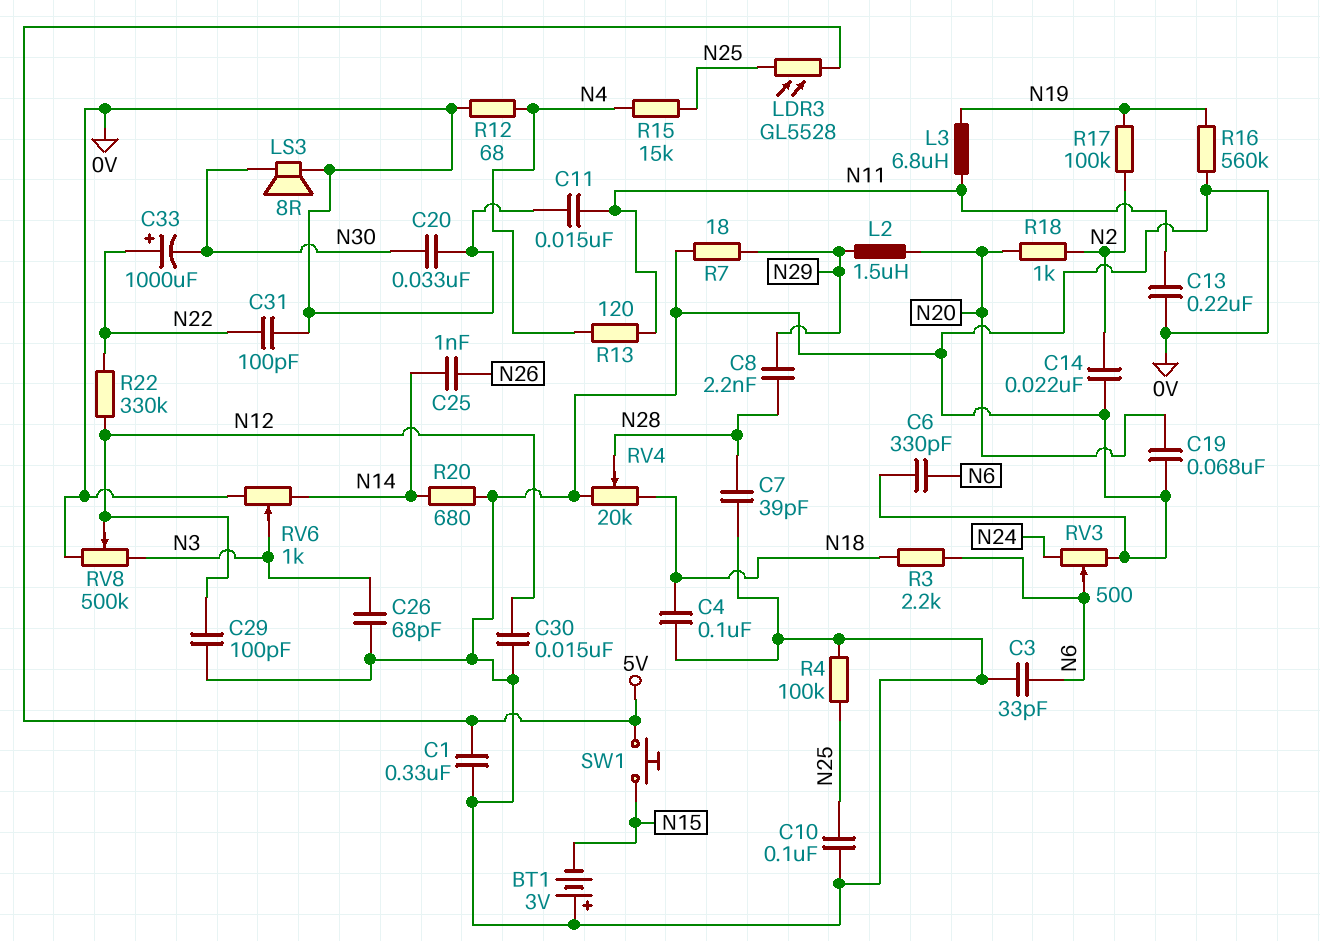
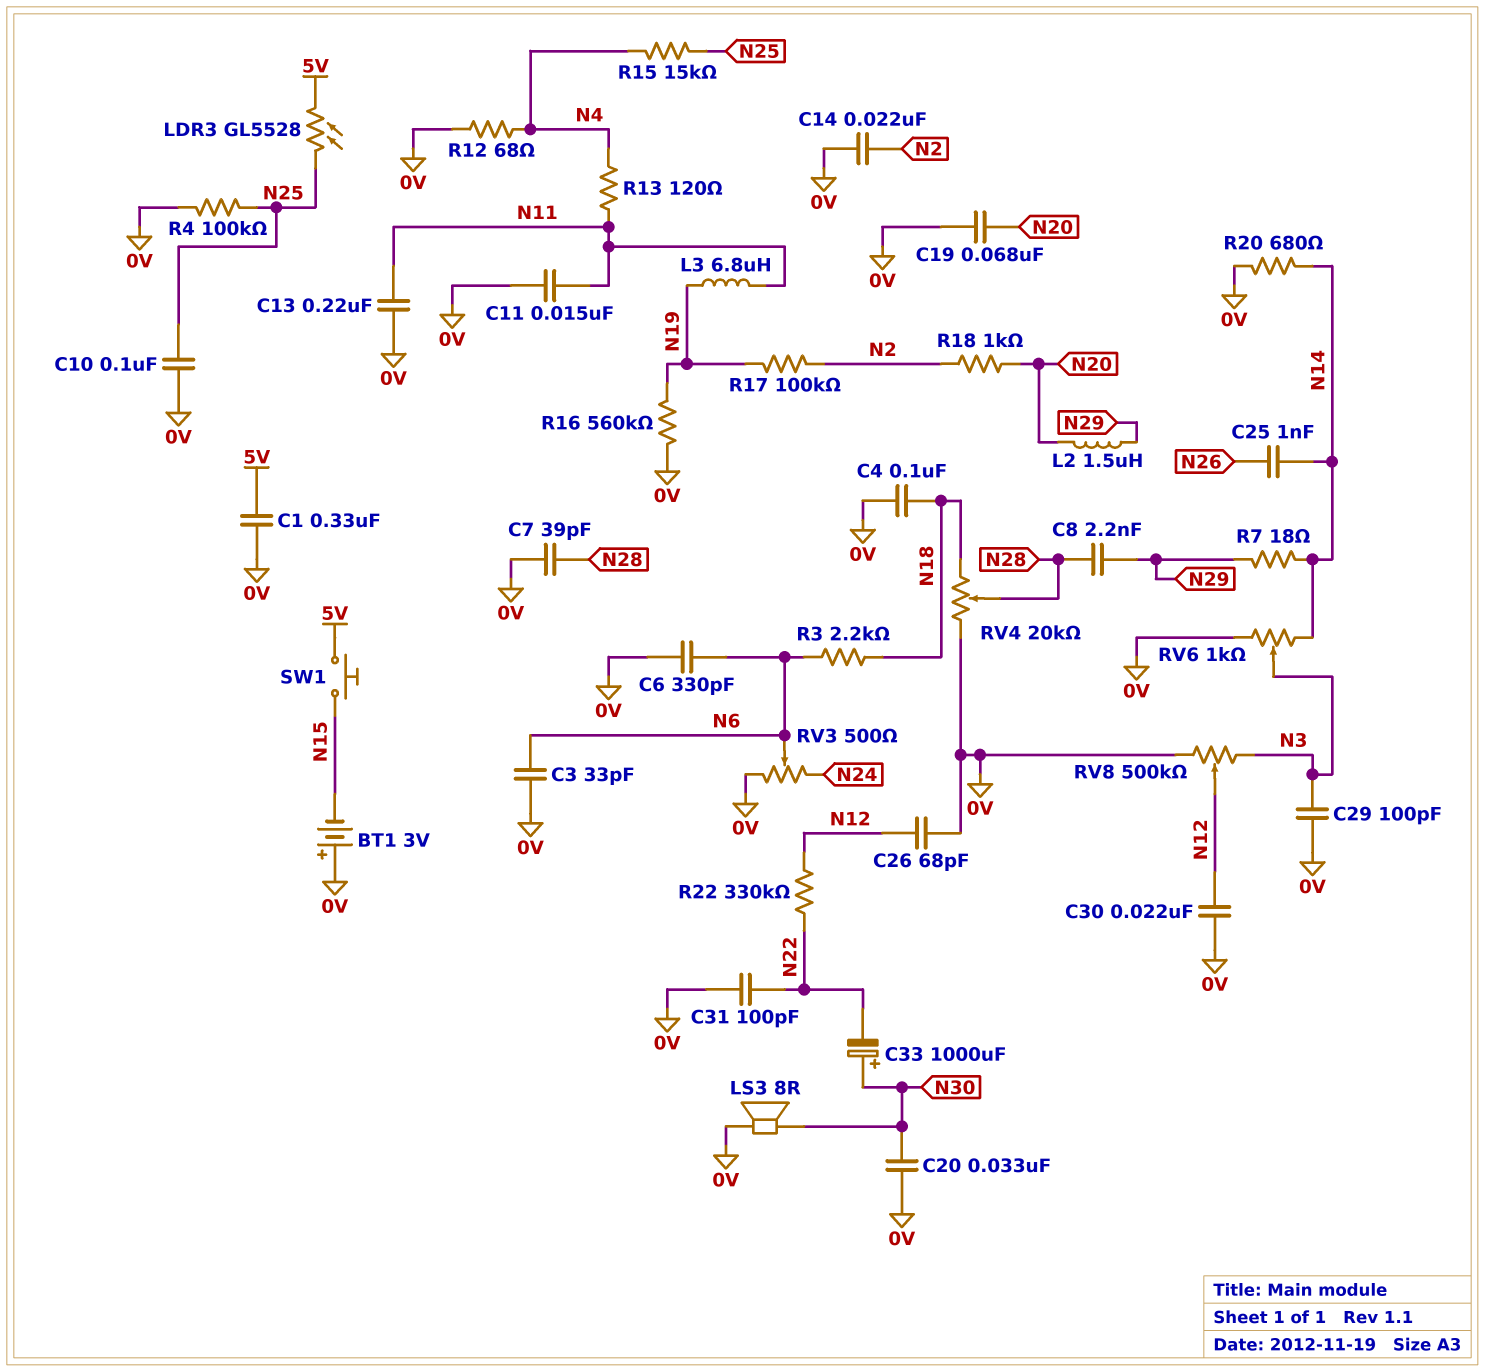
C26: 68pF (0V, N3) -> 68pF (0V, N12)
C29: 100pF (0V, N12) -> 100pF (0V, N3)
C30: 15nF (0V, N12) -> 22nF (0V, N12)
C33: 1000uF (plus N22, minus N30) -> 1000uF (plus N30, minus N22)
R7: 18 (0V, N29) -> 18 (N14, N29)

